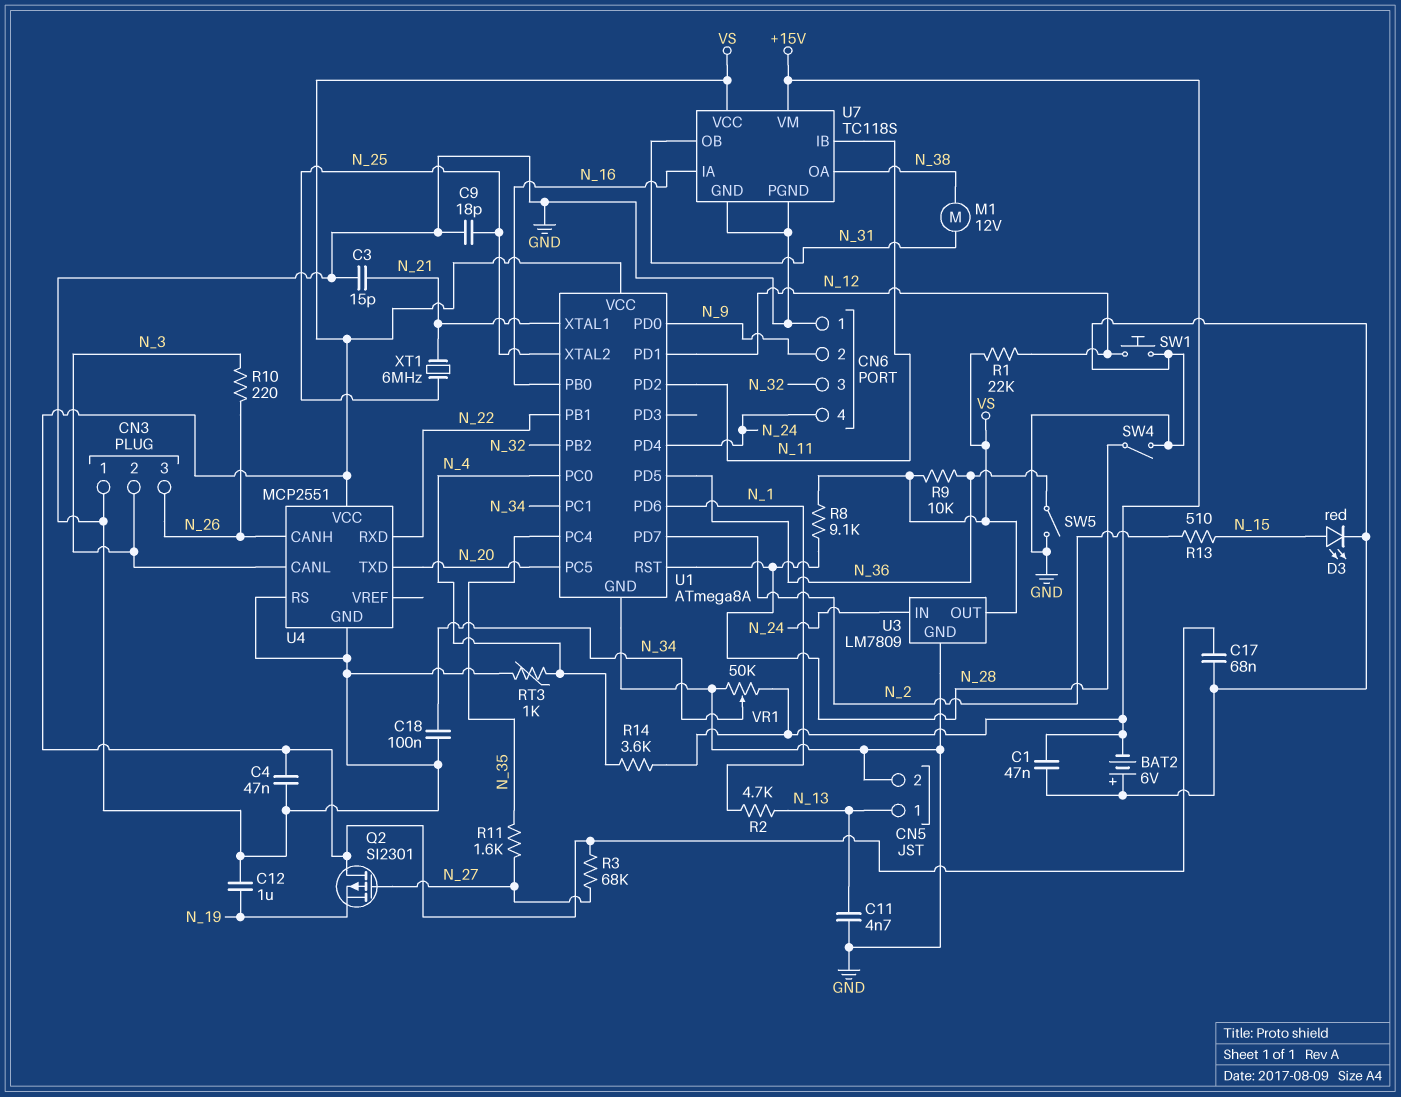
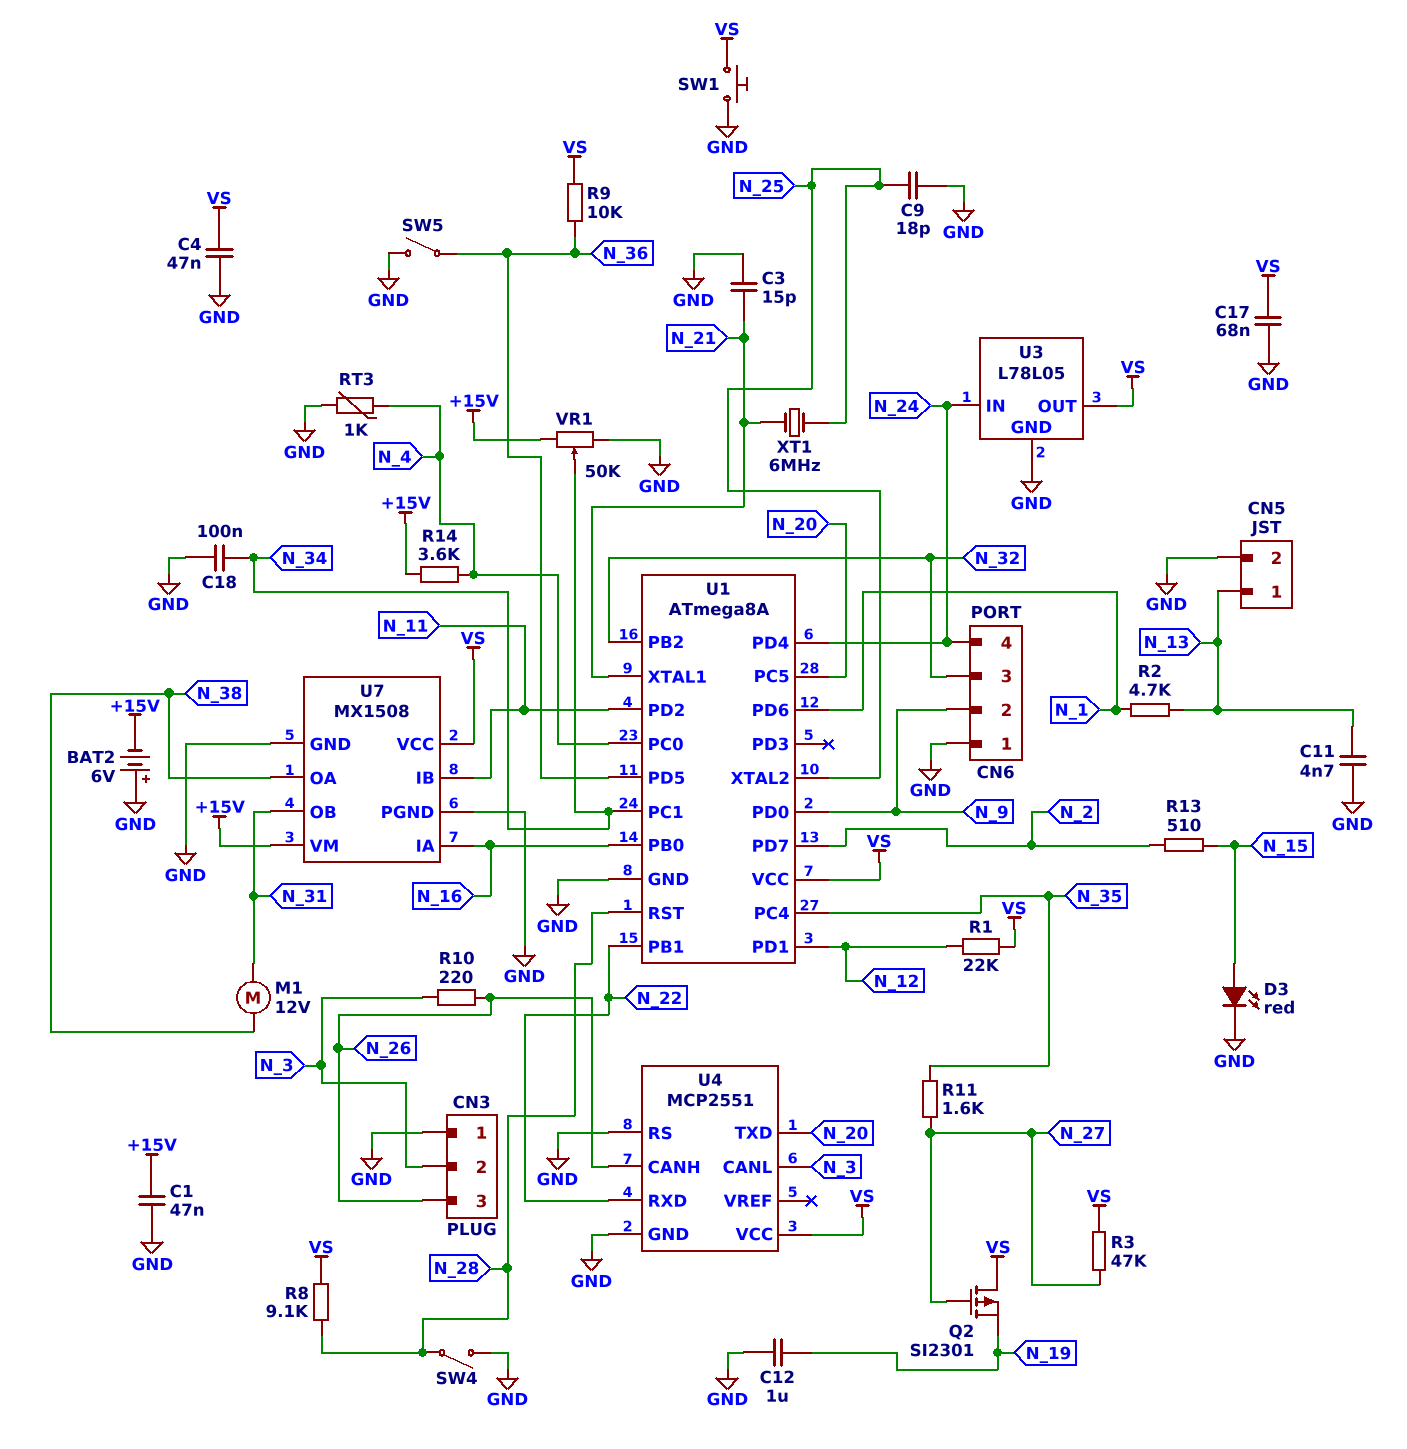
R3: 68k (N_27, VS) -> 47k (N_27, VS)
SW1: button (GND, N_12) -> button (GND, VS)
U3: LM7809 -> L78L05
U7: TC118S -> MX1508

